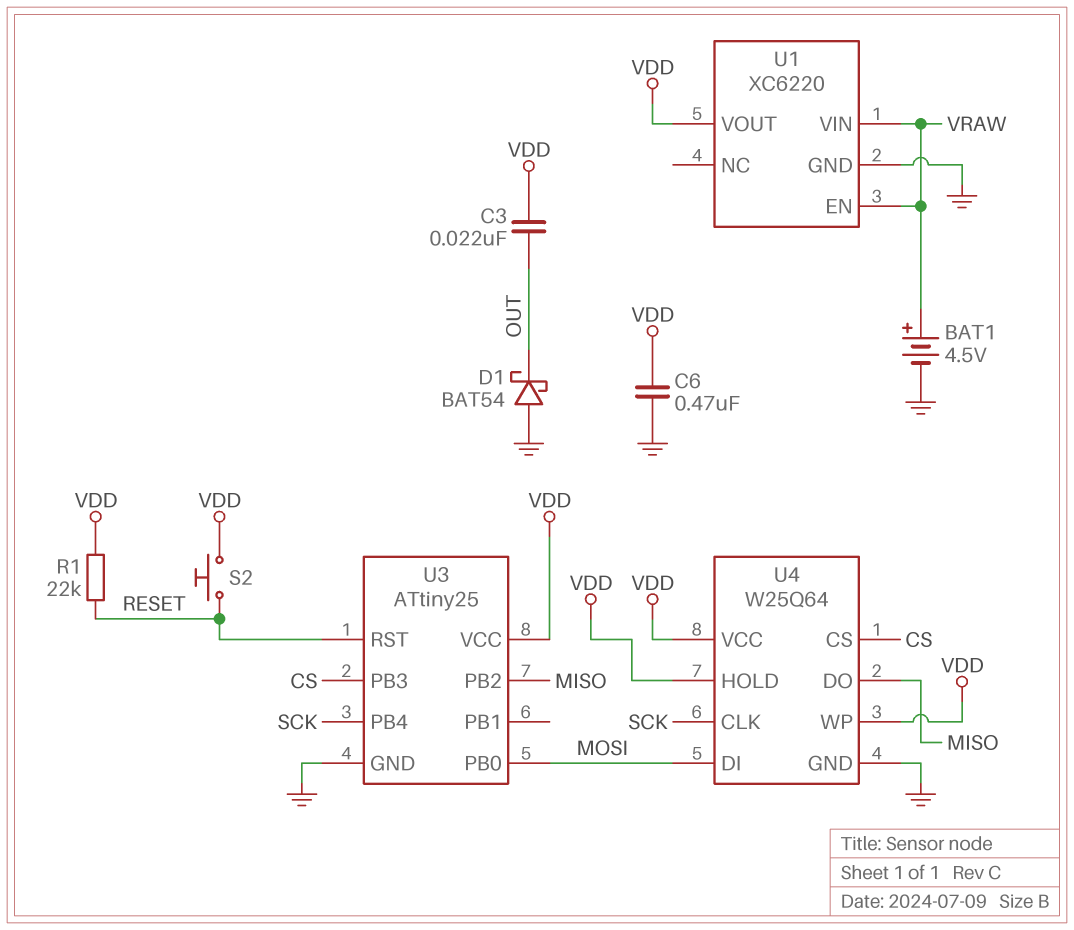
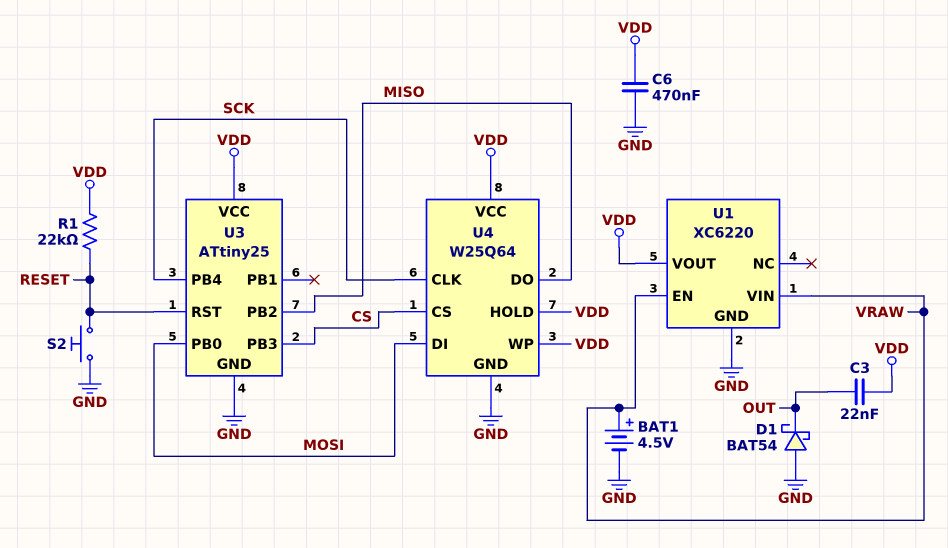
S2: button (RESET, VDD) -> button (GND, RESET)

